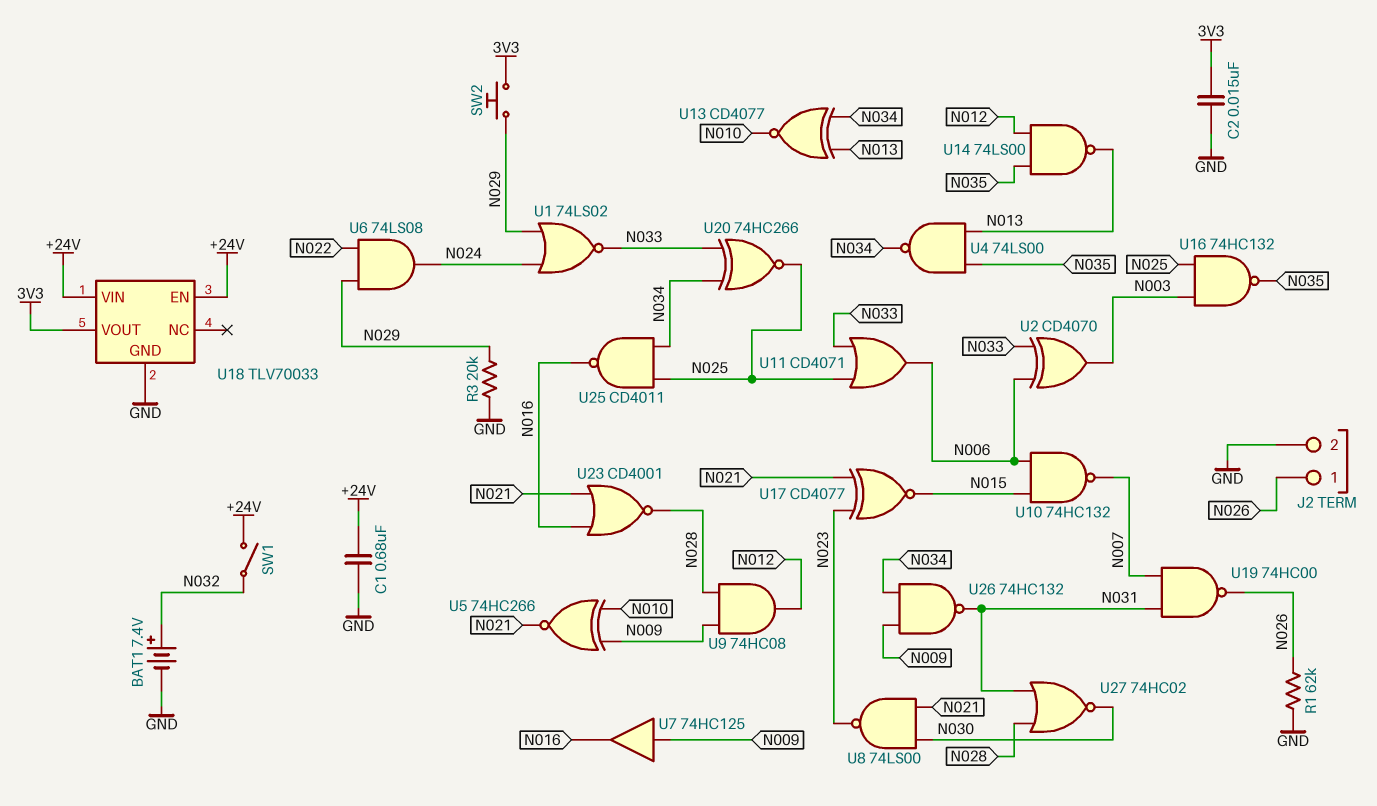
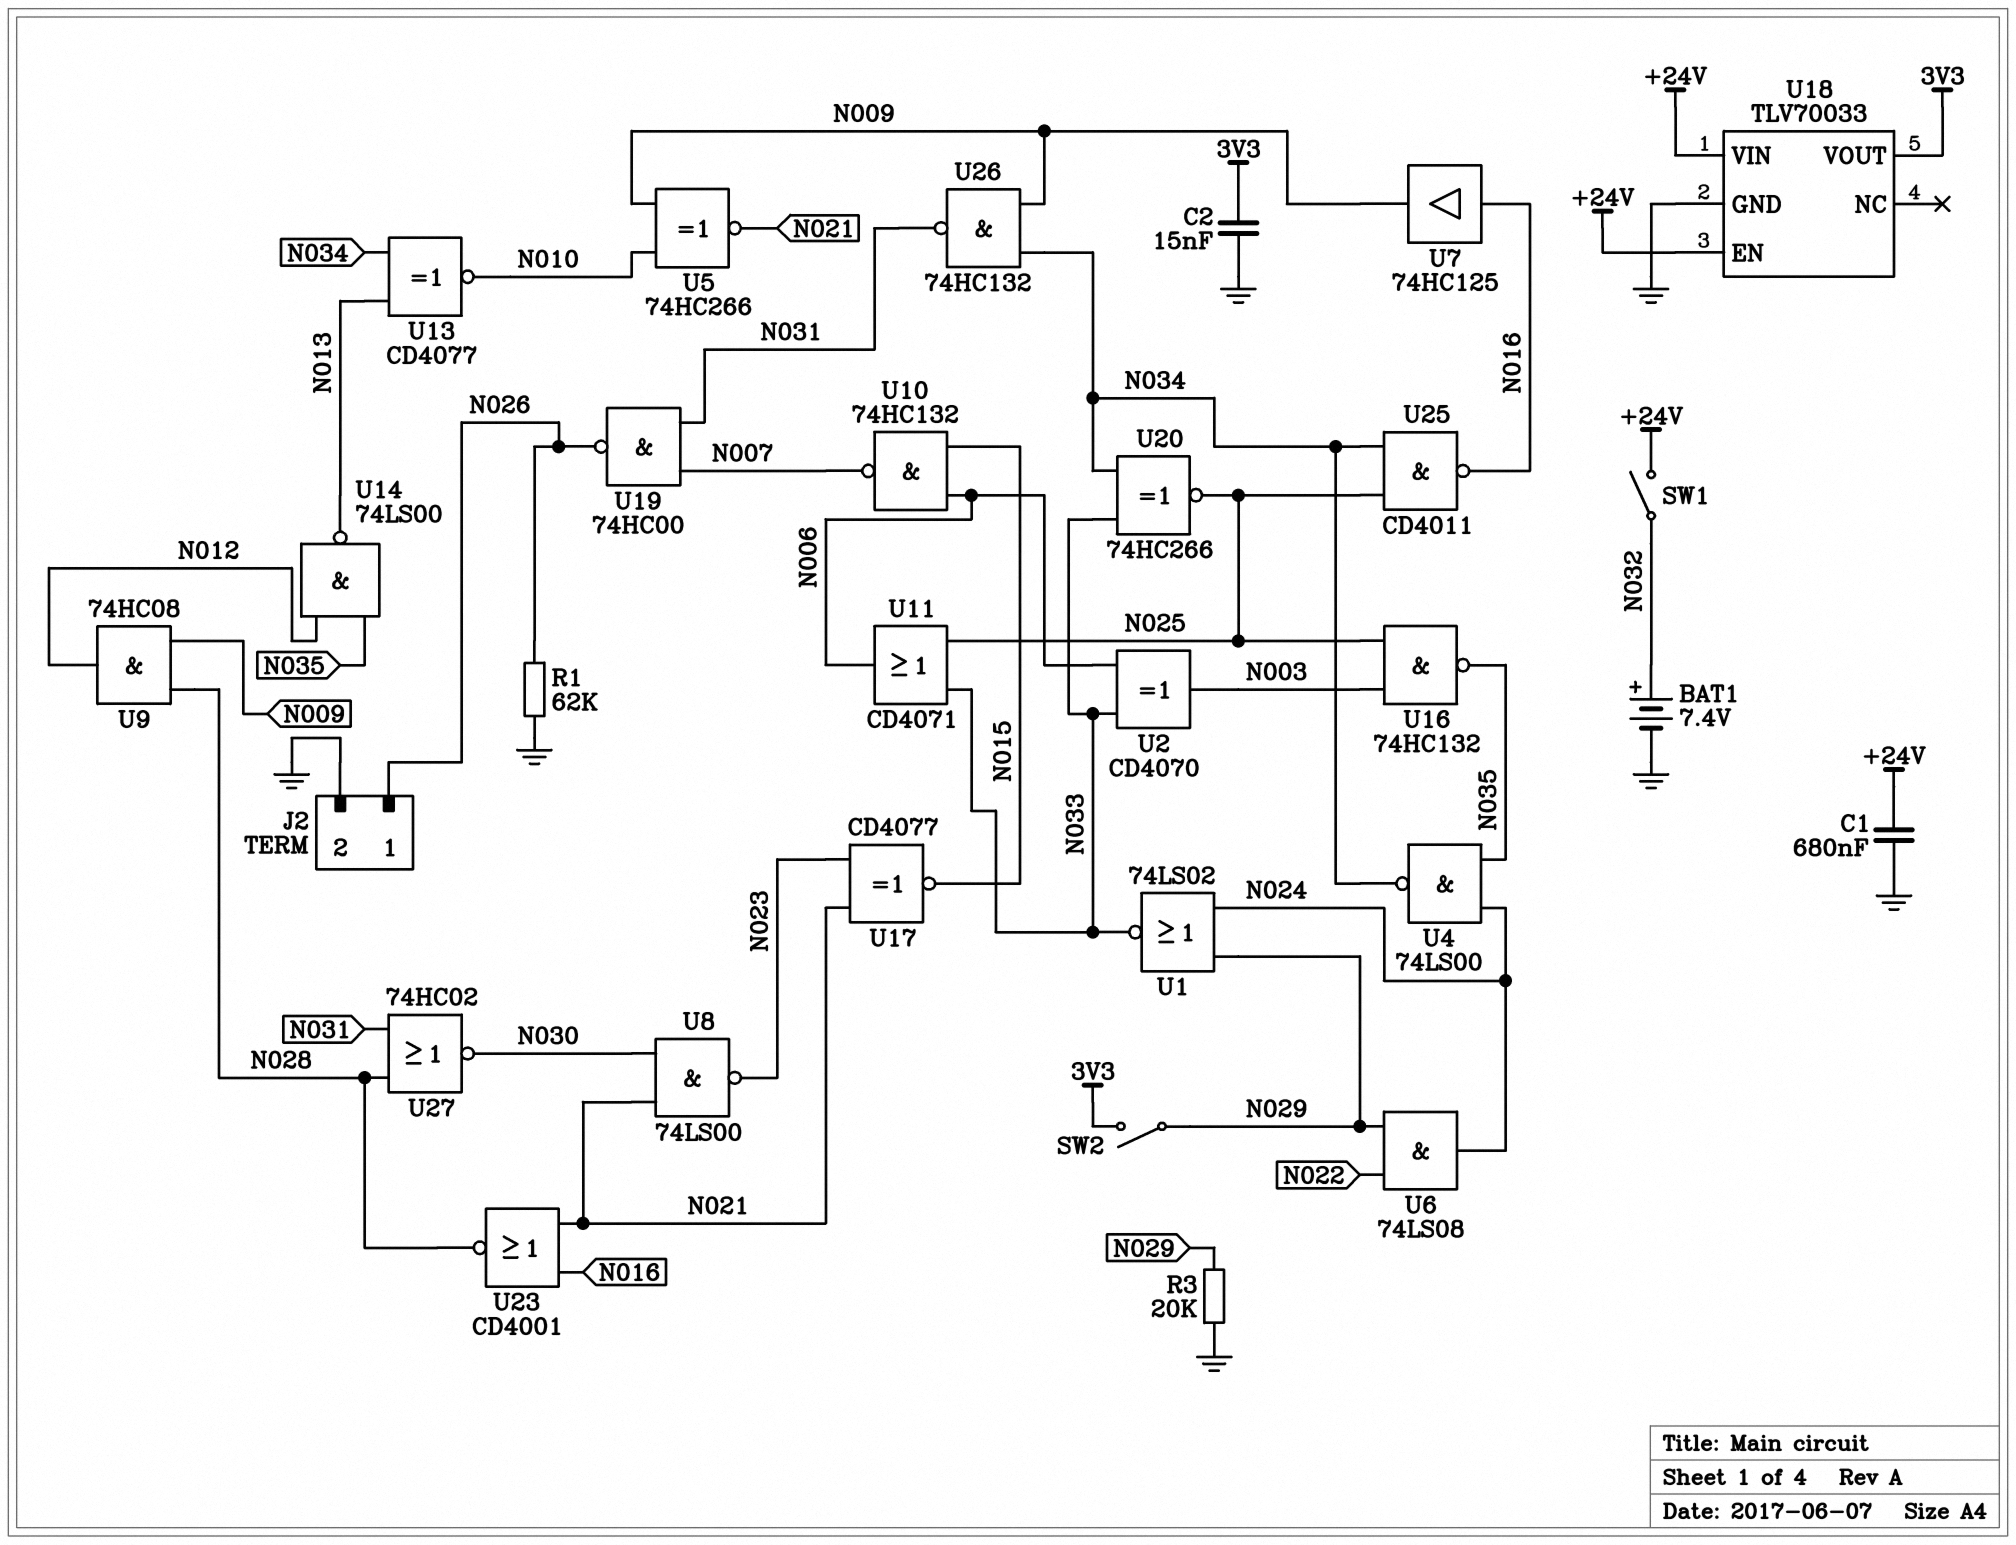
SW2: button (3V3, N029) -> switch (3V3, N029)
U4: NAND 74LS00 (in N013, in N035, out N034) -> NAND 74LS00 (in N024, in N035, out N034)
U7: buffer 74HC125 (in N009, out N016) -> buffer 74HC125 (in N016, out N009)

